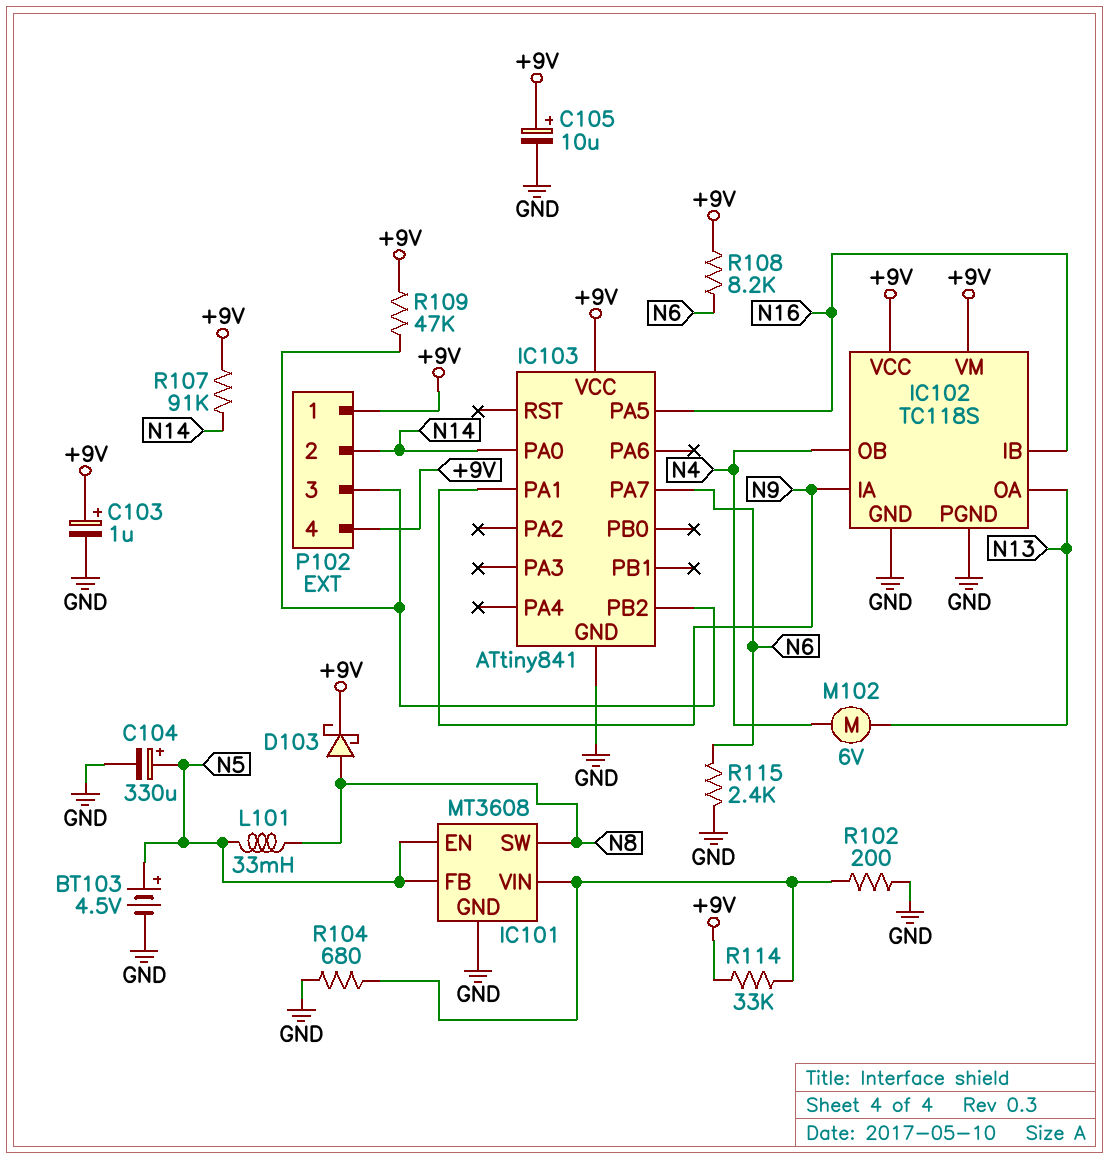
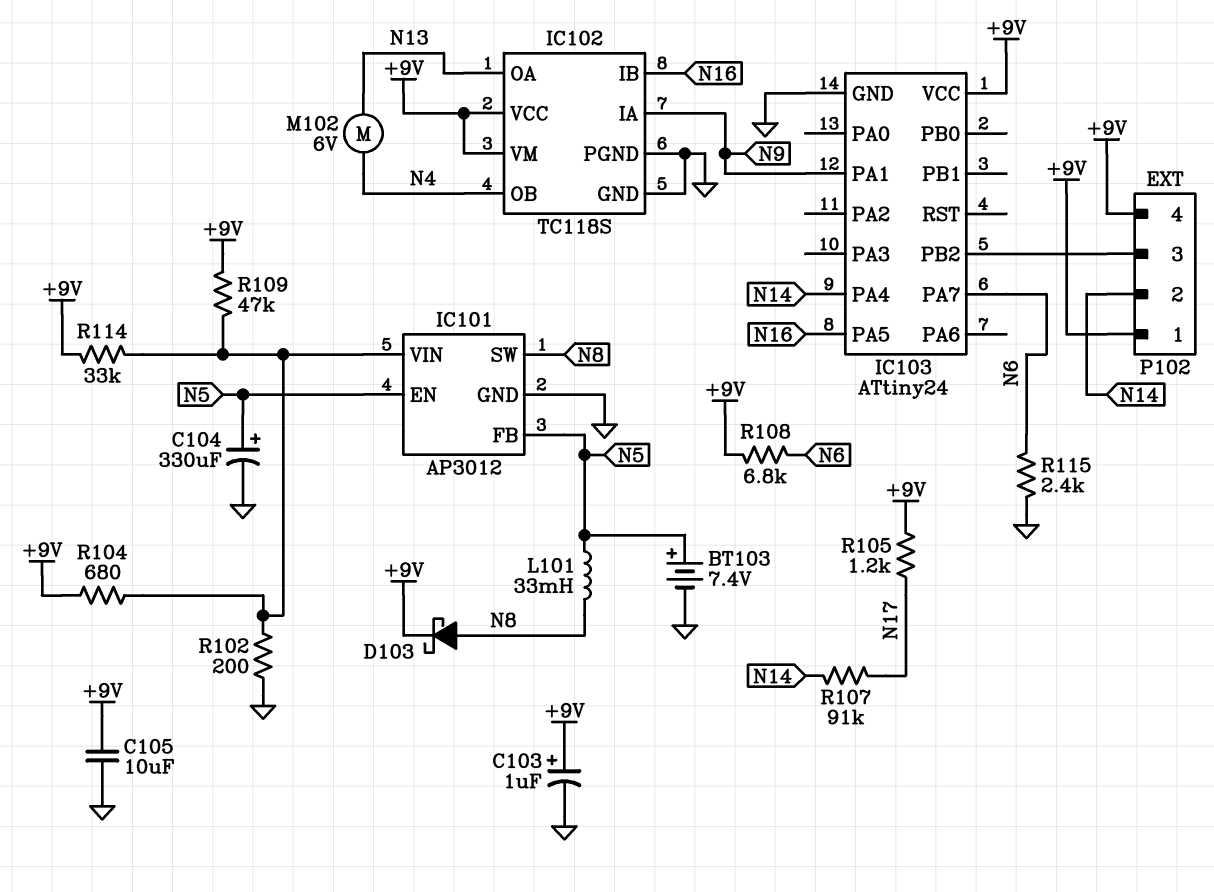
BT103: 4.5V (plus N5, minus GND) -> 7.4V (plus N5, minus GND)
C105: 10uF (plus +9V, minus GND) -> 10uF (+9V, GND)
IC101: MT3608 -> AP3012
IC103: ATtiny841 -> ATtiny24
IC103 pin PA0: N14 -> none
IC103 pin PA4: none -> N14
R104: 680 (GND, IC101/VIN) -> 680 (+9V, IC101/VIN)
R105: none -> 1.2k (+9V, N17)
R107: 91k (+9V, N14) -> 91k (N14, N17)
R108: 8.2k (+9V, N6) -> 6.8k (+9V, N6)
R109: 47k (+9V, IC103/PB2) -> 47k (+9V, IC101/VIN)

